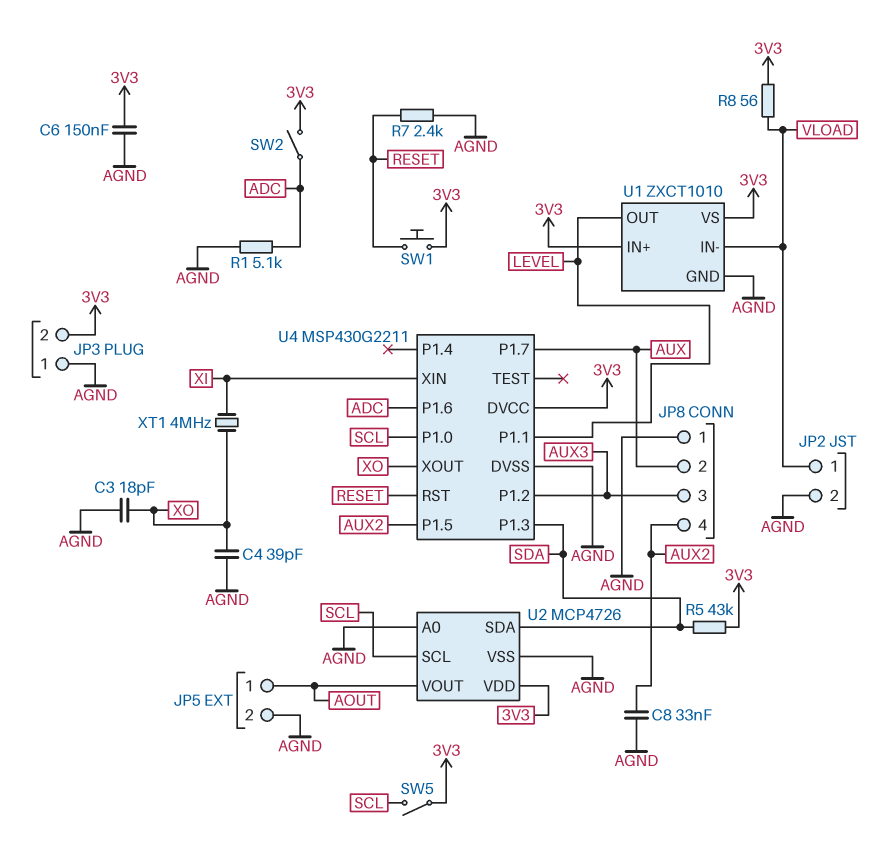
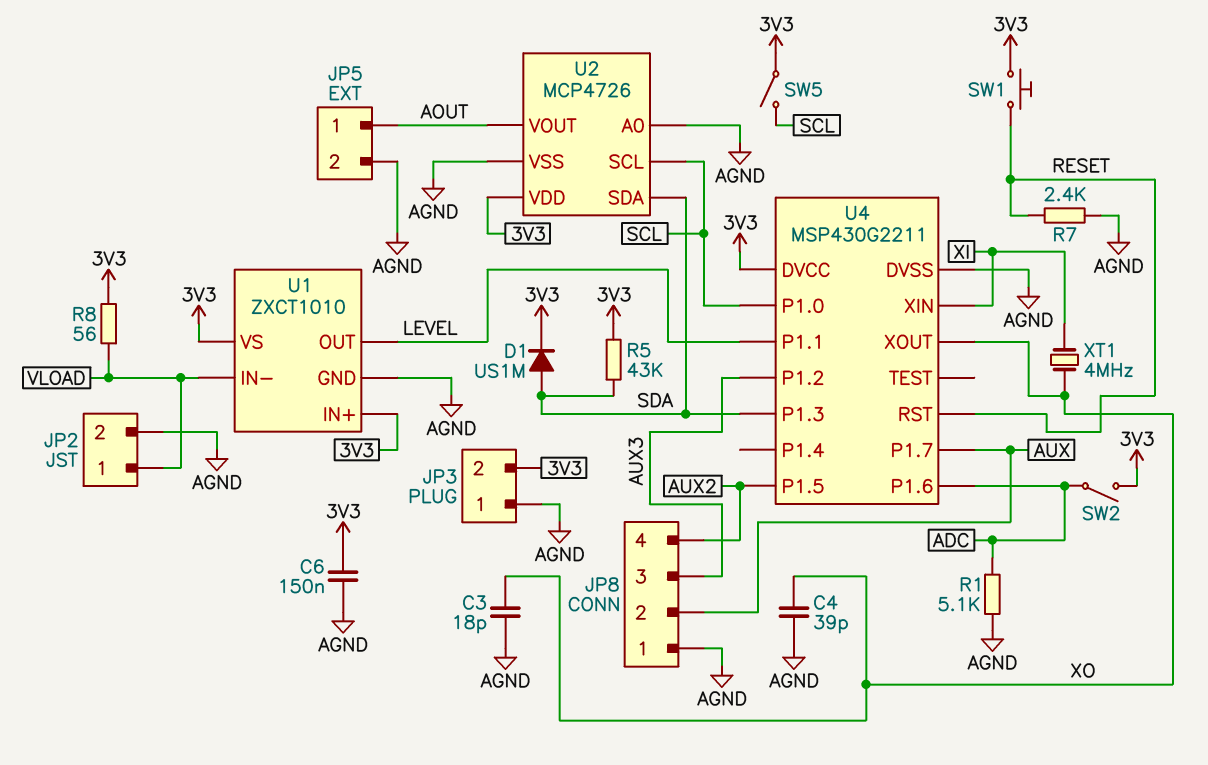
C8: 33nF (AGND, AUX2) -> none
D1: none -> diode US1M (A SDA, K 3V3)

